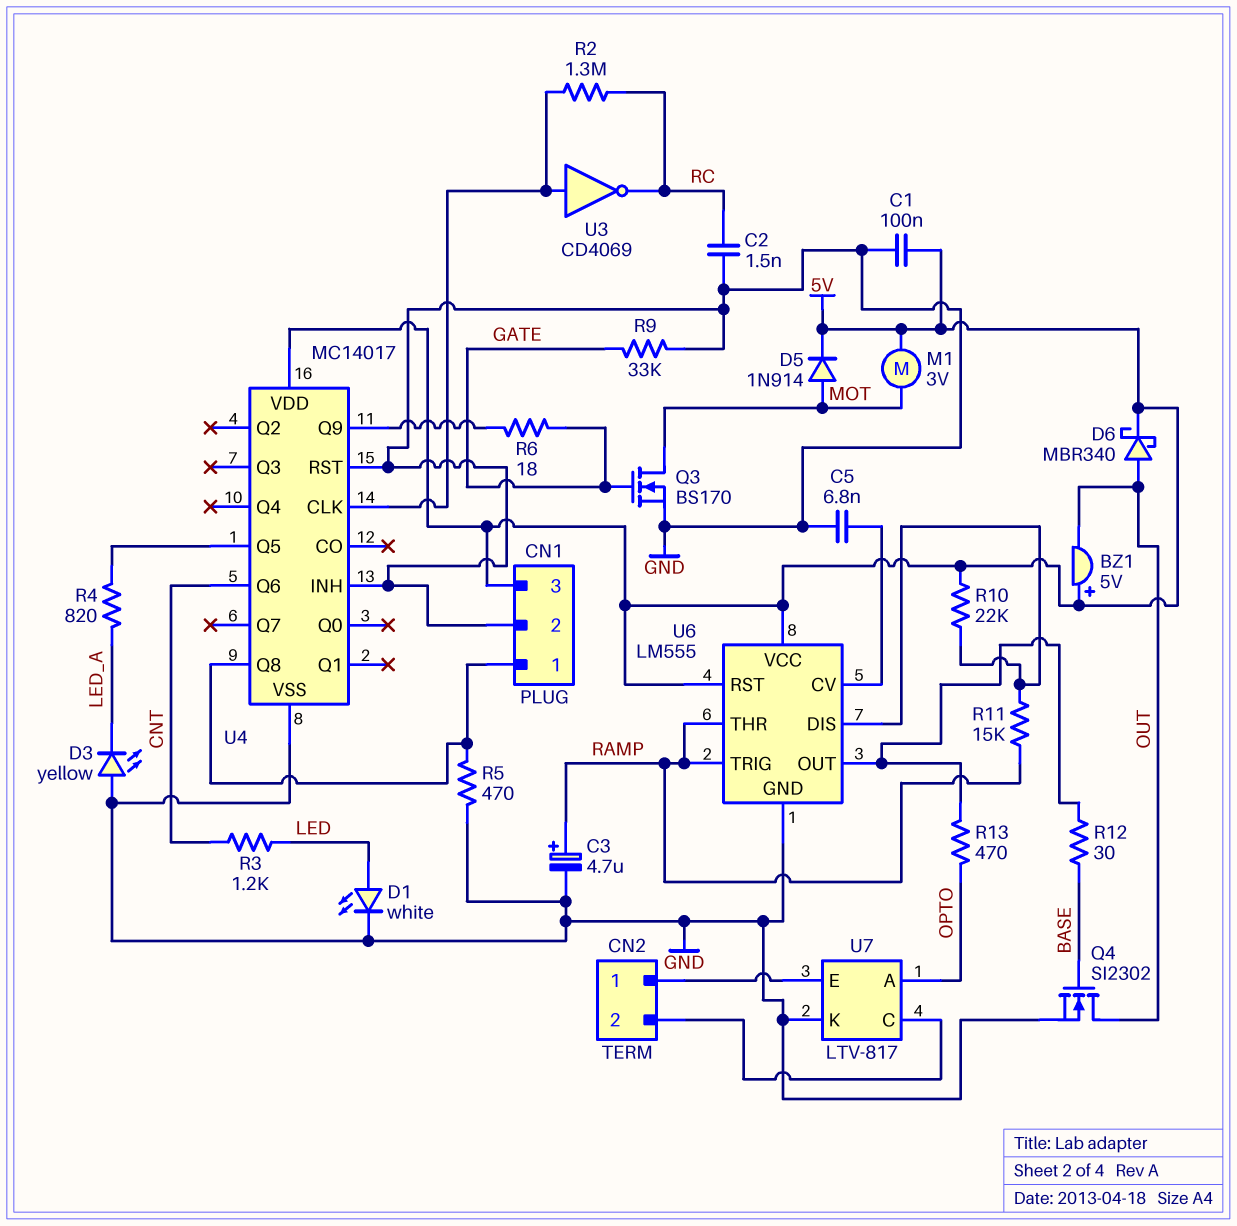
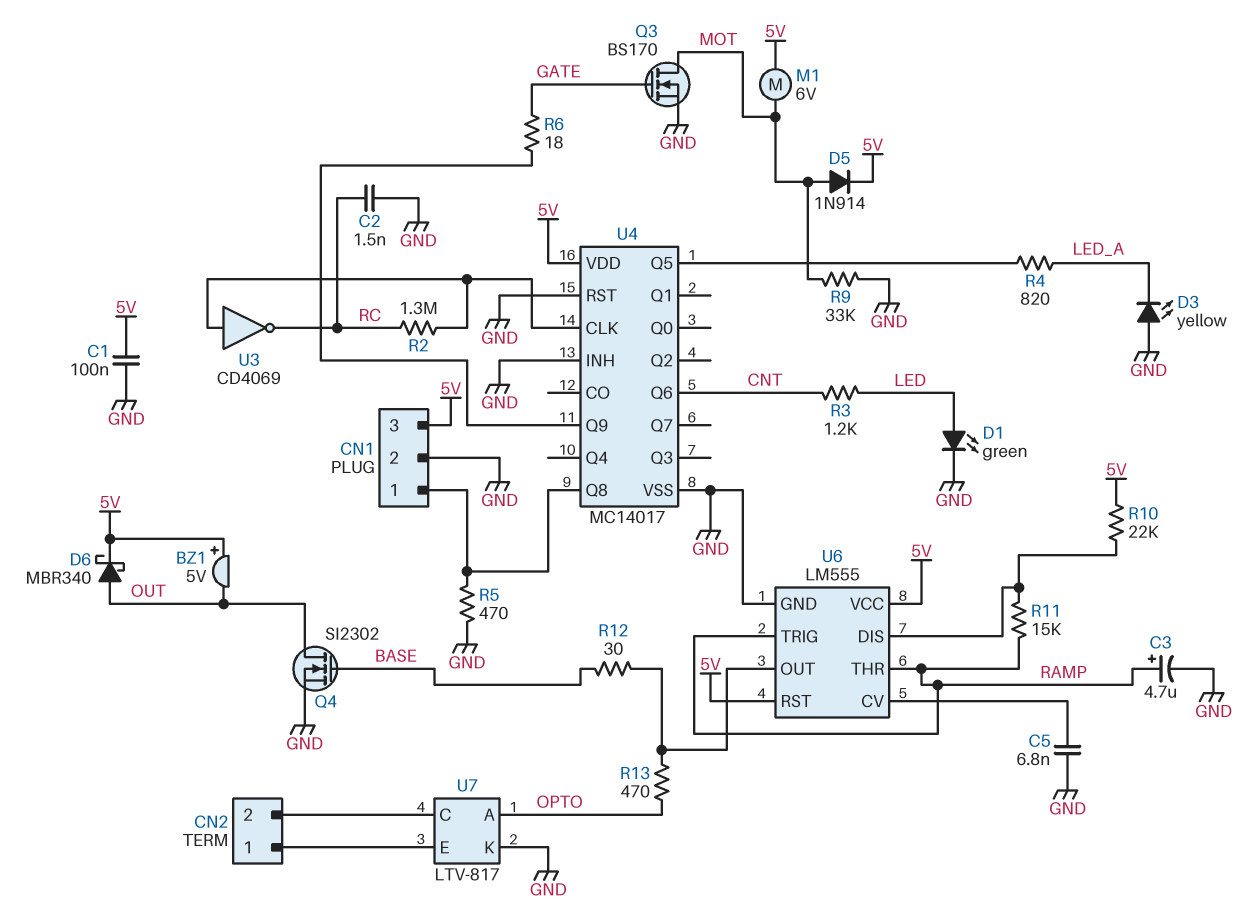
D1: LED white (A LED, K GND) -> LED green (A LED, K GND)
M1: motor 3V (5V, MOT) -> motor 6V (5V, MOT)
R9: 33k (GATE, GND) -> 33k (GND, MOT)

